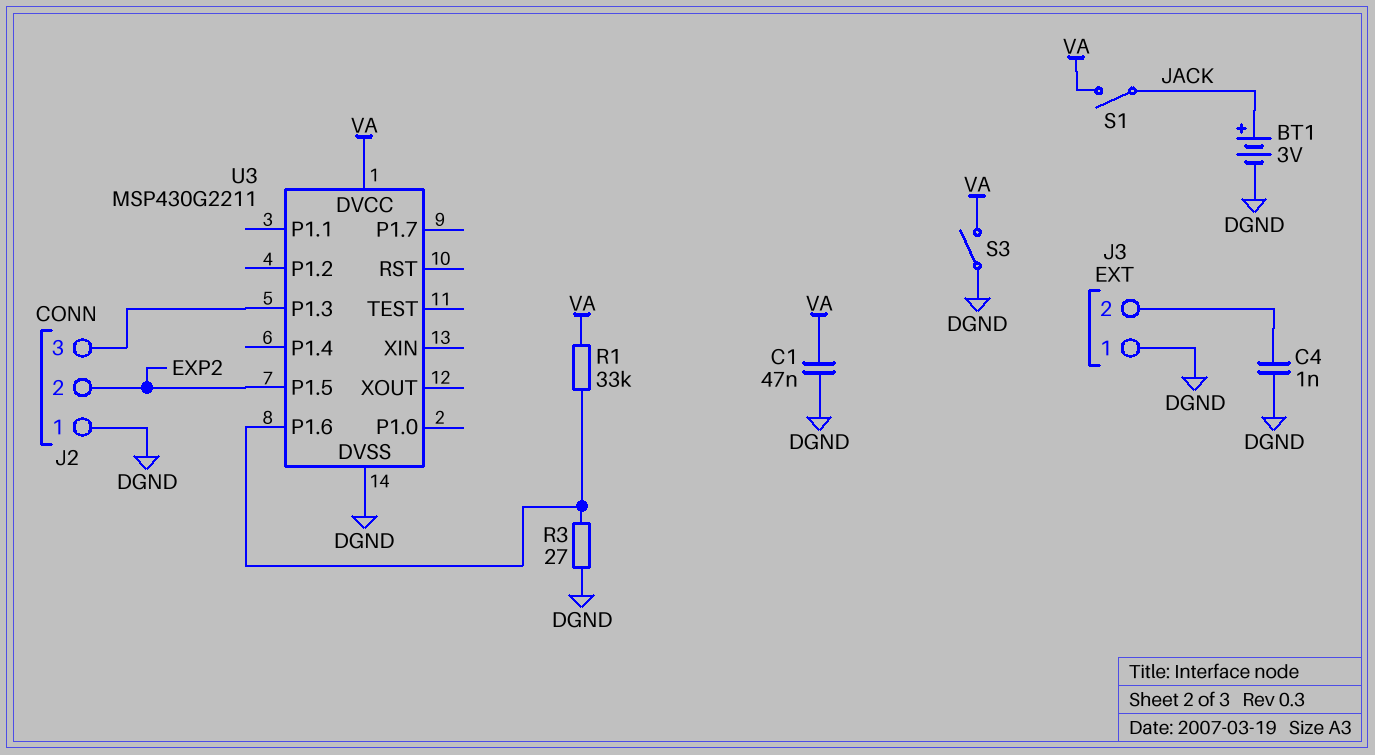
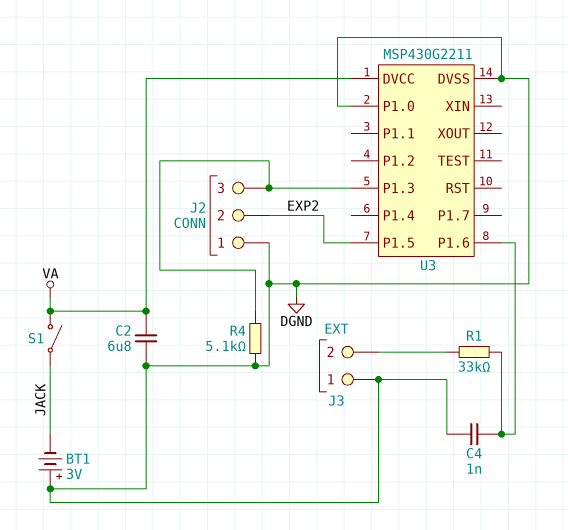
BT1: 3V (plus JACK, minus DGND) -> 3V (plus DGND, minus JACK)
C1: 47nF (DGND, VA) -> none
C2: none -> 6.8uF (DGND, VA)
C4: 1nF (DGND, J3/2) -> 1nF (DGND, U3/P1.6)
R1: 33k (U3/P1.6, VA) -> 33k (J3/2, U3/P1.6)
R3: 27 (DGND, U3/P1.6) -> none
R4: none -> 5.1k (DGND, J2/3)
S3: switch (DGND, VA) -> none
U3 pin P1.0: none -> DGND

